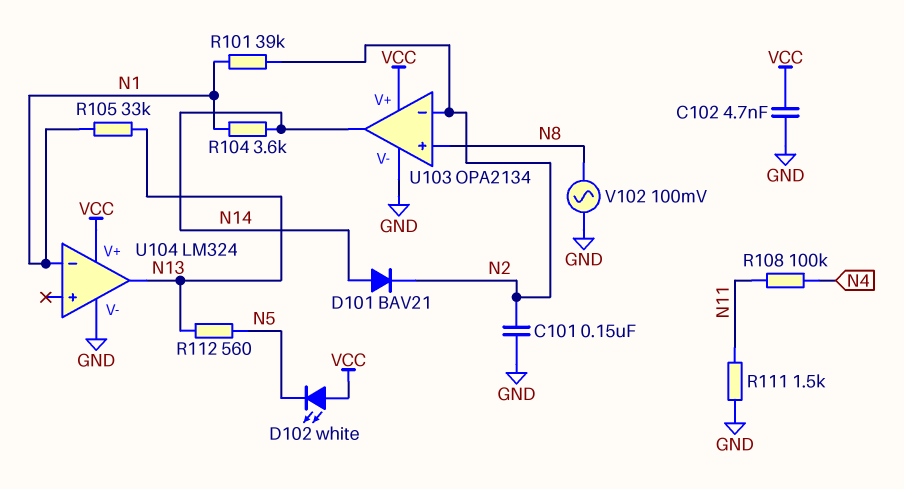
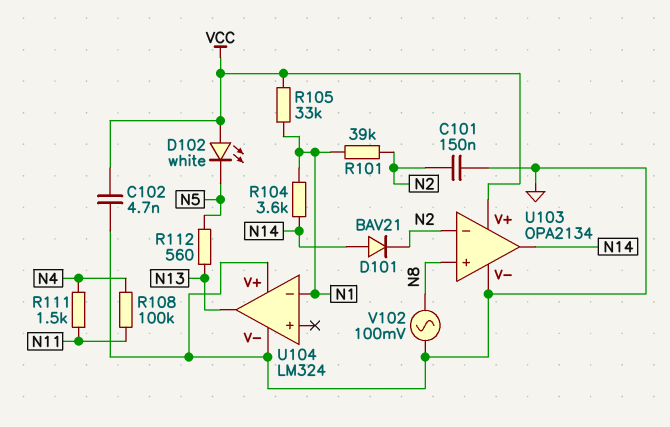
R105: 33k (N1, N13) -> 33k (N1, VCC)
R111: 1.5k (GND, N11) -> 1.5k (N4, N11)
U104 pin V+: VCC -> GND

